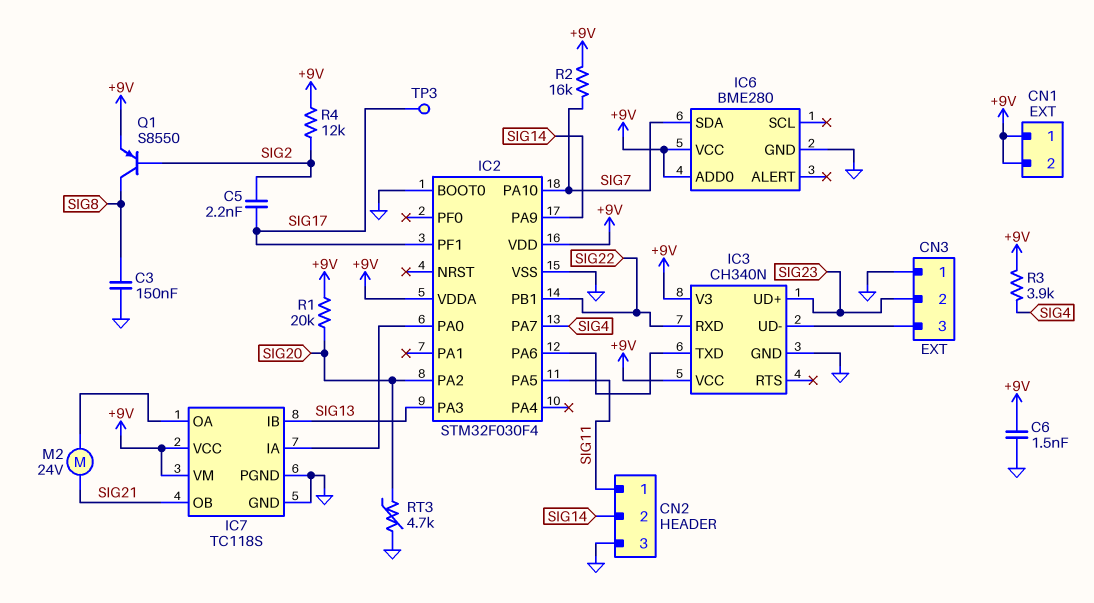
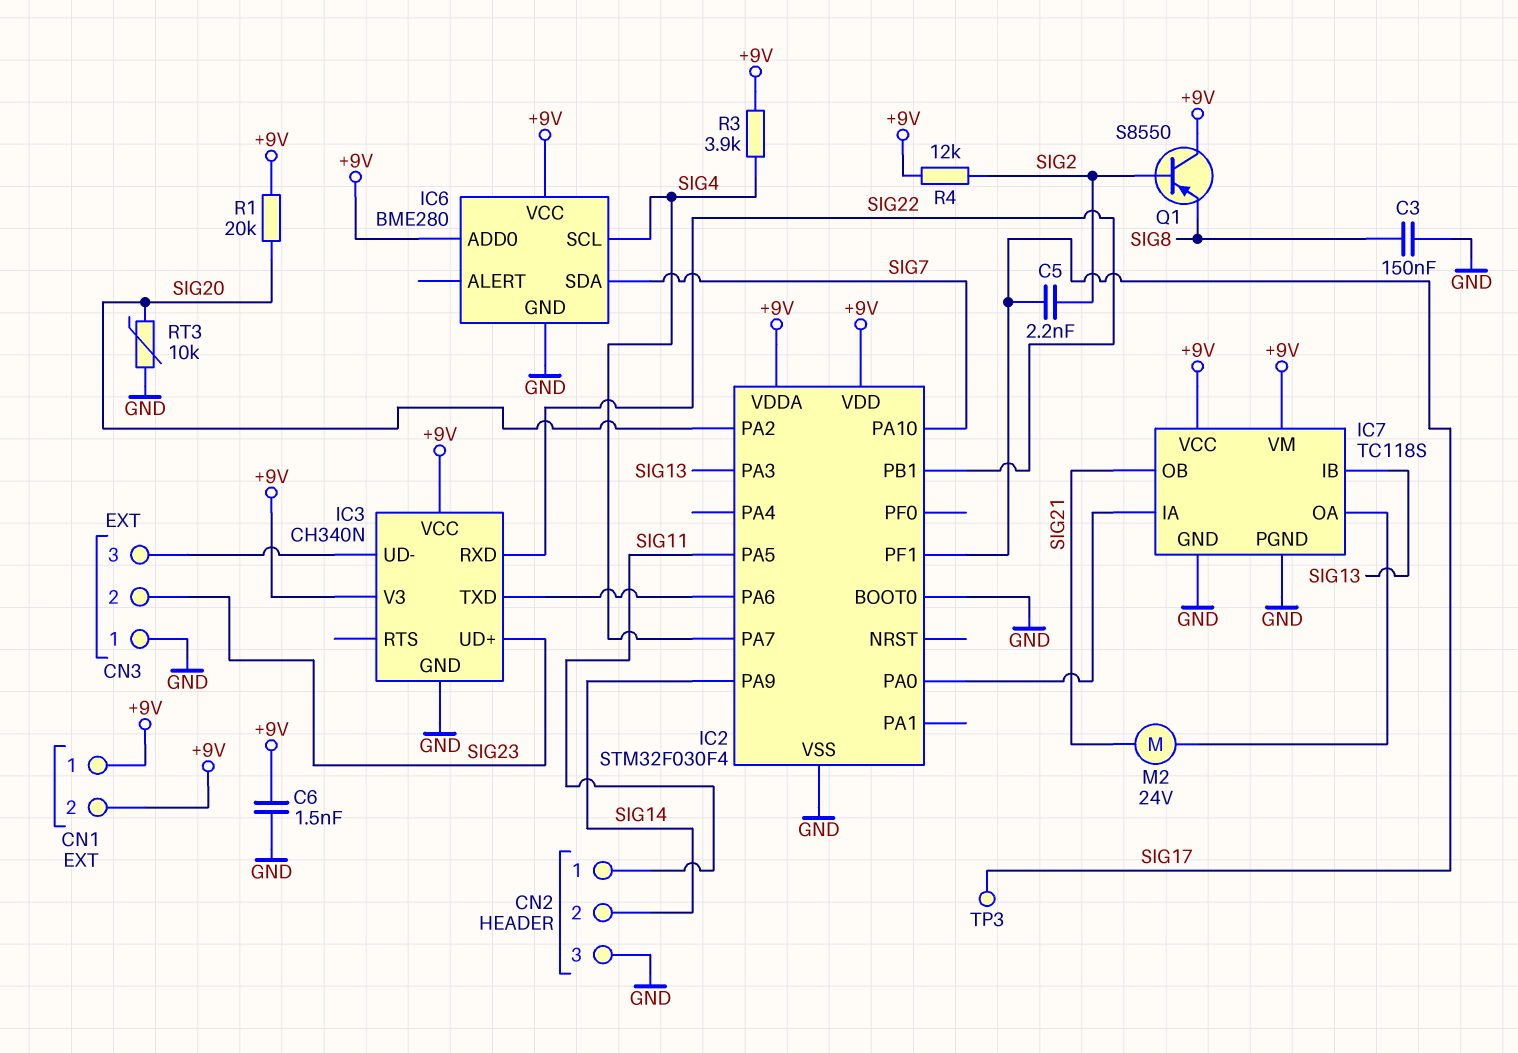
IC6 pin SCL: none -> SIG4
Q1: PNP S8550 (B SIG2, C SIG8, E +9V) -> PNP S8550 (B SIG2, C +9V, E SIG8)
R2: 16k (+9V, SIG7) -> none
RT3: 4.7k (GND, SIG20) -> 10k (GND, SIG20)

